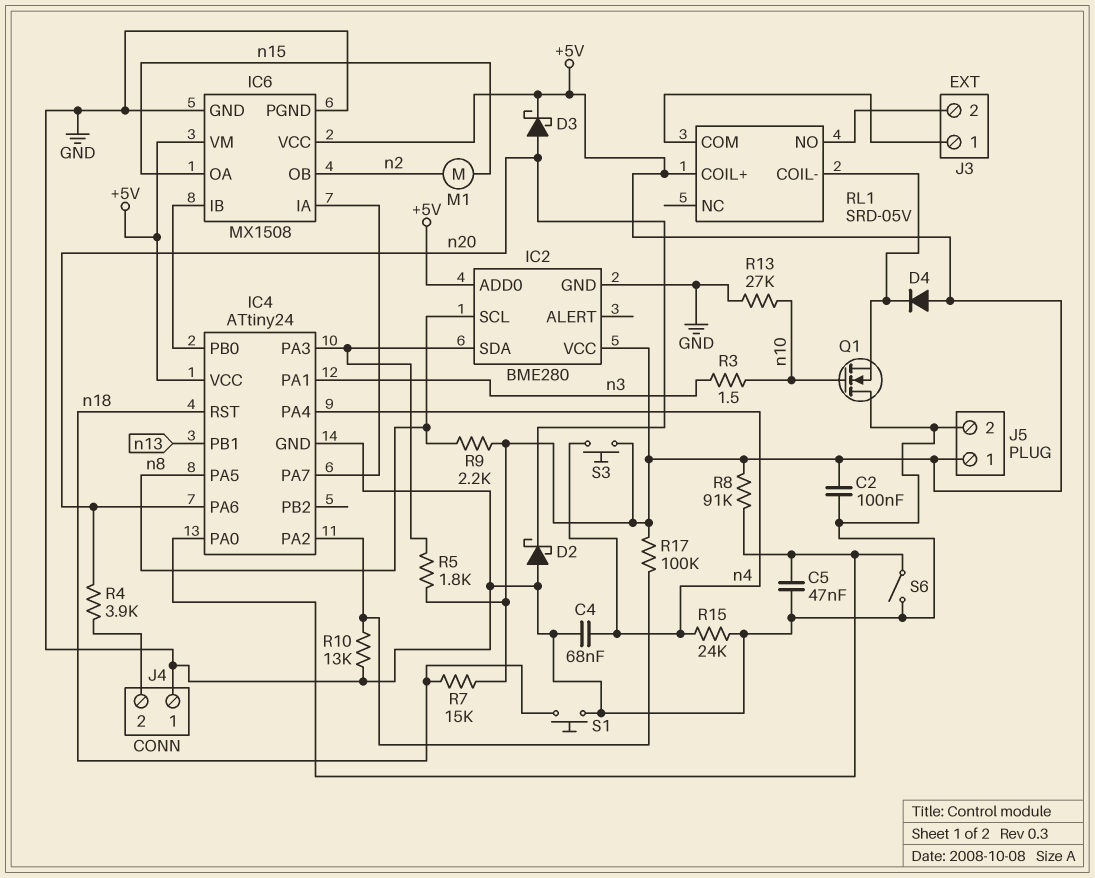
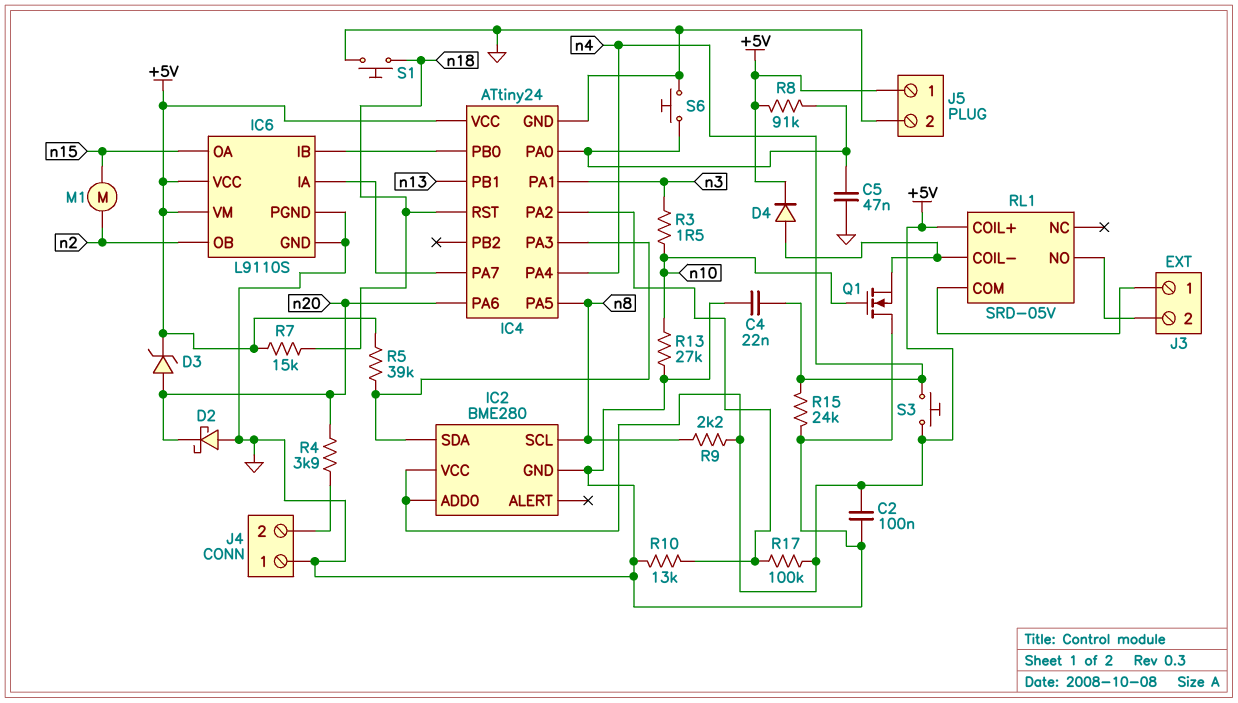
C4: 68nF (GND, n4) -> 22nF (GND, n4)
D3: schottky (A n20, K +5V) -> zener (A n20, K +5V)
D4: diode (A +5V, K RL1/COIL-) -> diode (A RL1/COIL-, K +5V)
IC6: MX1508 -> L9110S
R5: 1.8k (+5V, IC2/SDA) -> 39k (+5V, IC2/SDA)
S6: switch (GND, IC4/PA0) -> button (GND, IC4/PA0)

